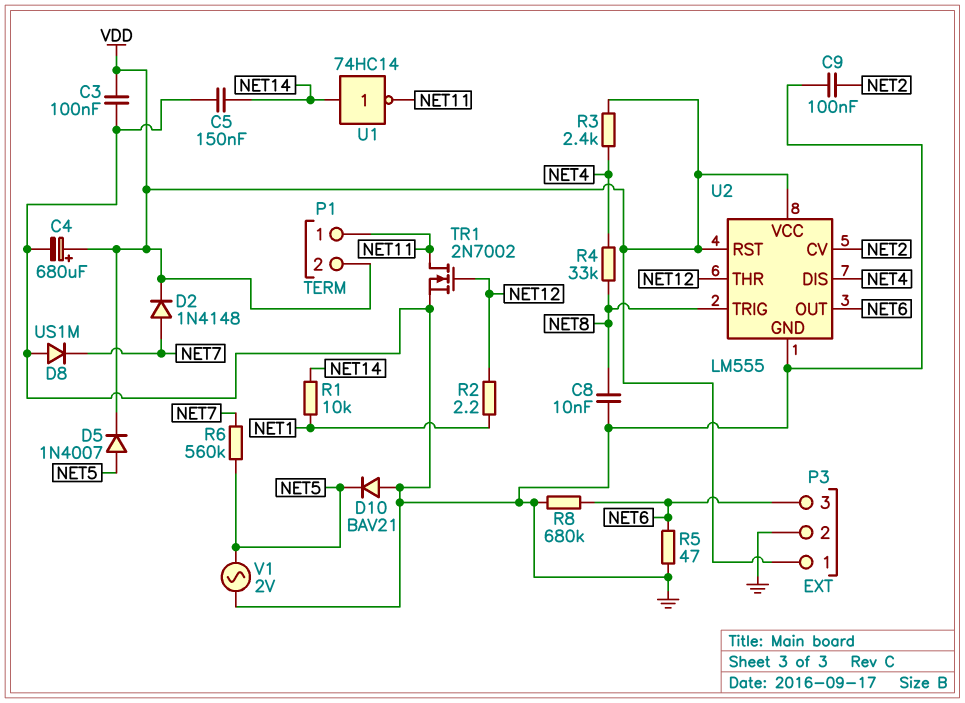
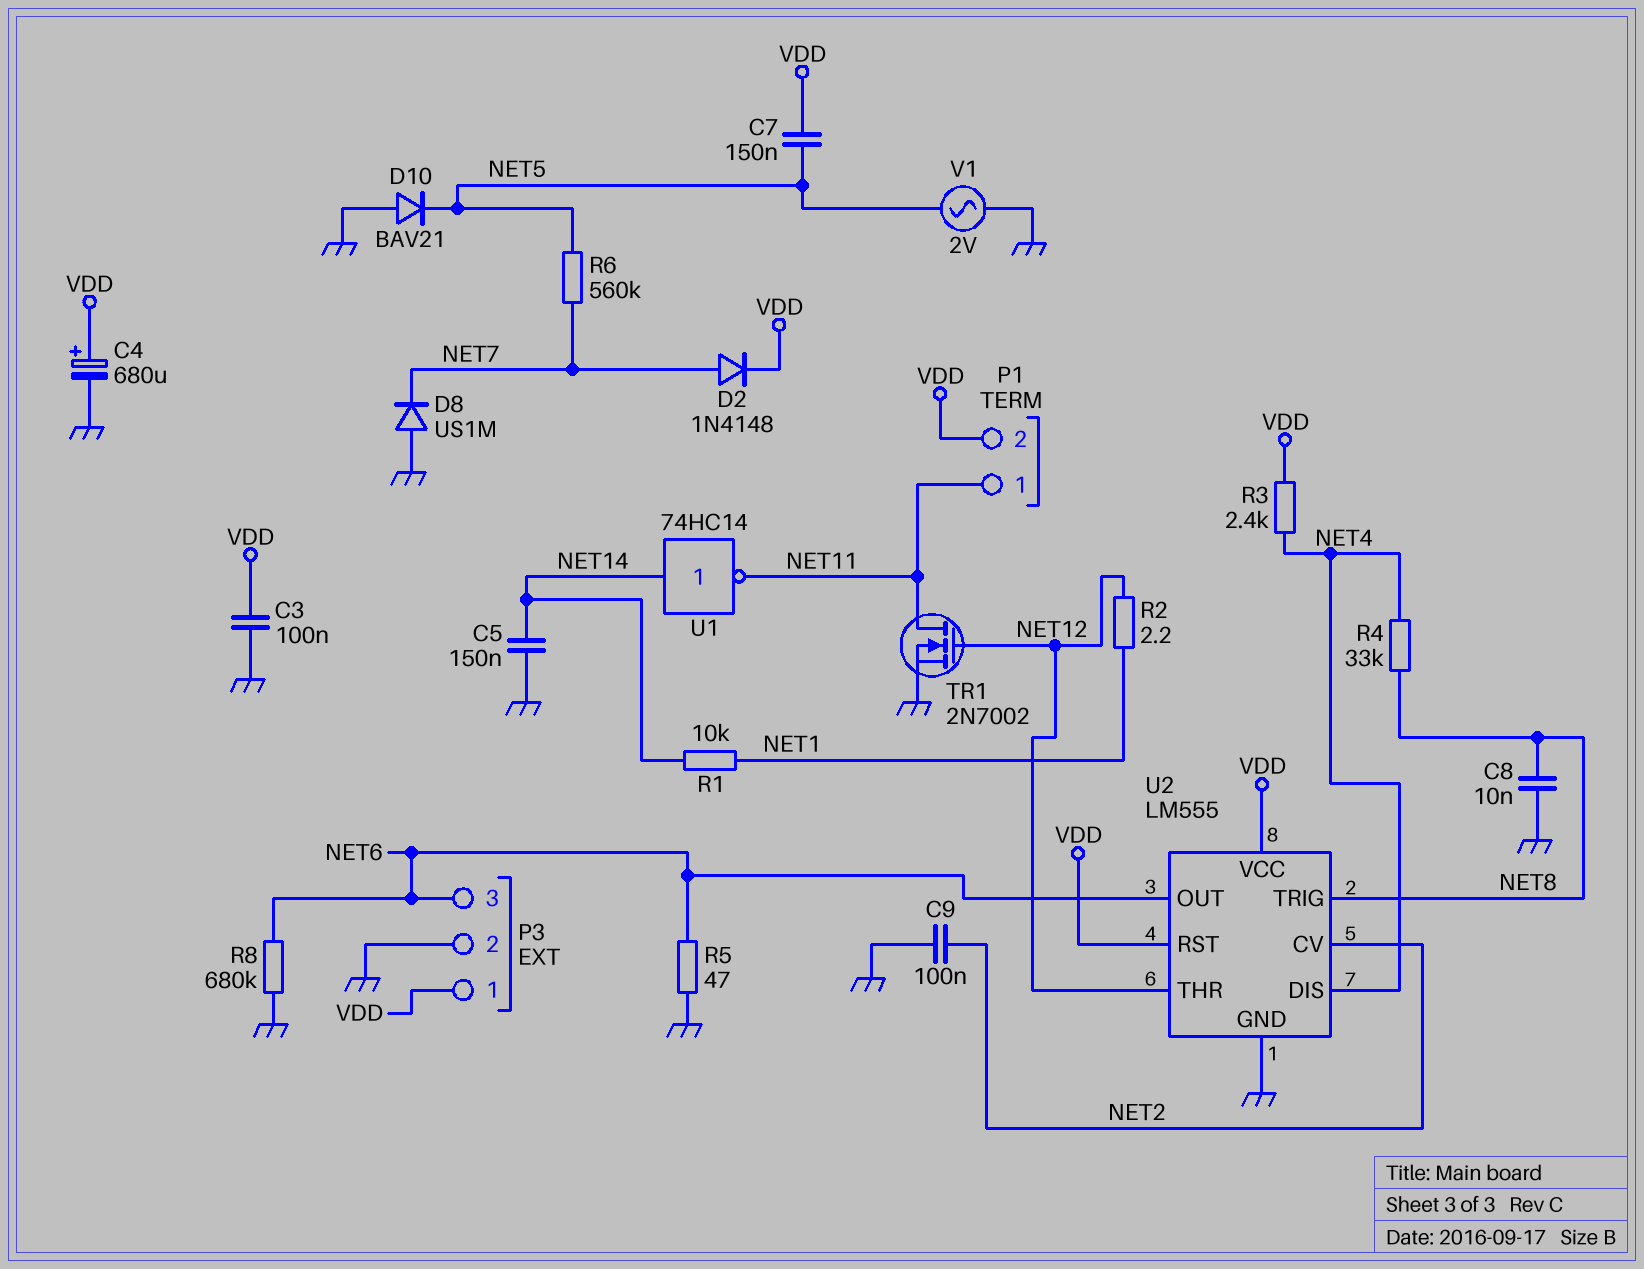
C7: none -> 150nF (NET5, VDD)
D5: diode 1N4007 (A NET5, K VDD) -> none

